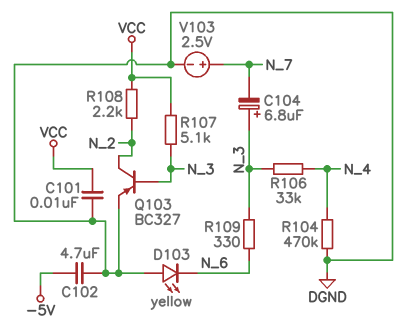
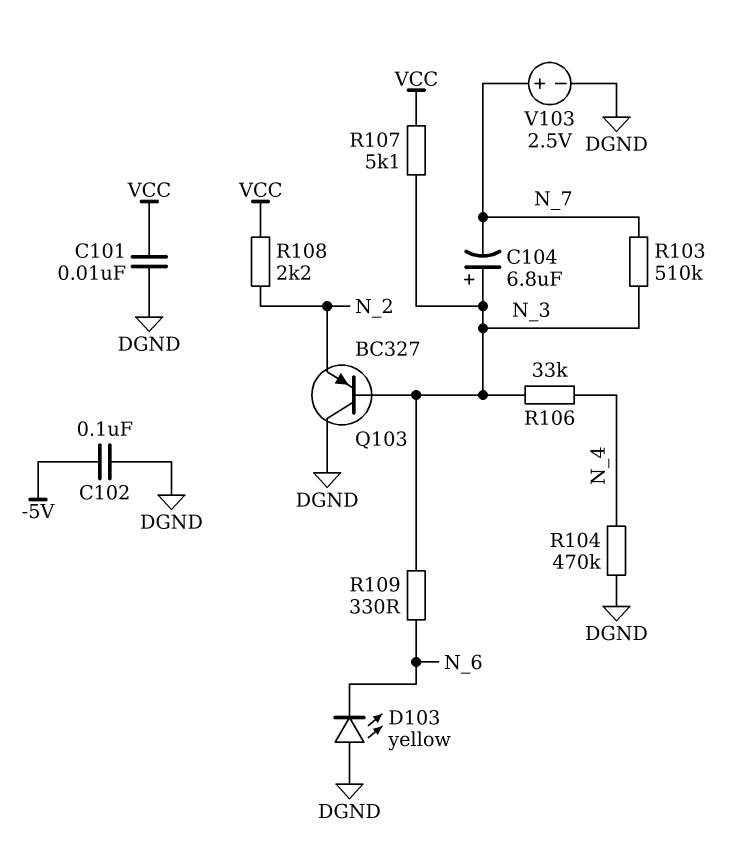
C102: 4.7uF (-5V, DGND) -> 100nF (-5V, DGND)
Q103: PNP BC327 (B N_3, C N_2, E DGND) -> PNP BC327 (B N_3, C DGND, E N_2)
R103: none -> 510k (N_3, N_7)

